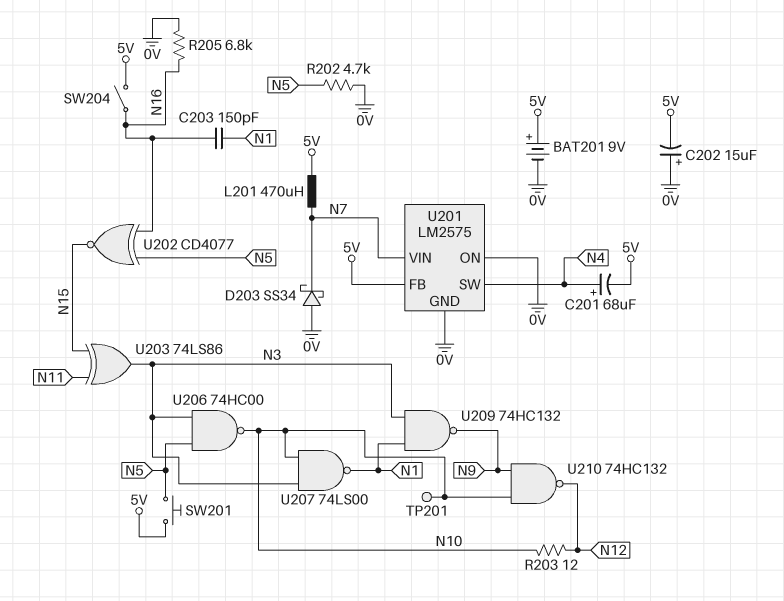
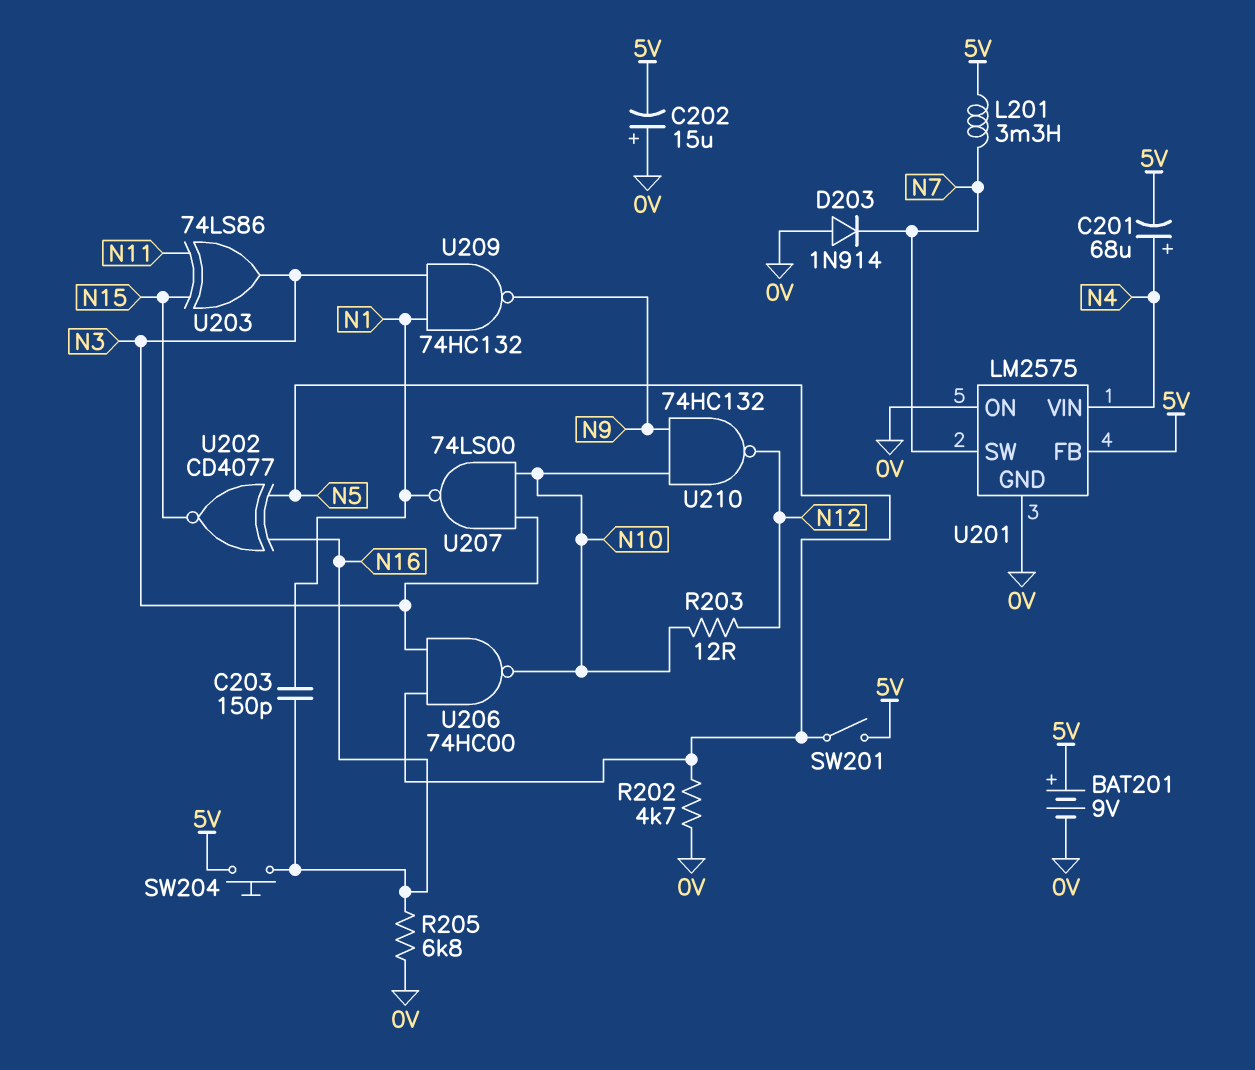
D203: schottky SS34 (A 0V, K N7) -> diode 1N914 (A 0V, K N7)
L201: 470uH (5V, N7) -> 3.3mH (5V, N7)
SW201: button (5V, N5) -> switch (5V, N5)
SW204: switch (5V, N16) -> button (5V, N16)
TP201: test point (N10) -> none
U201 pin SW: N4 -> N7
U201 pin VIN: N7 -> N4

